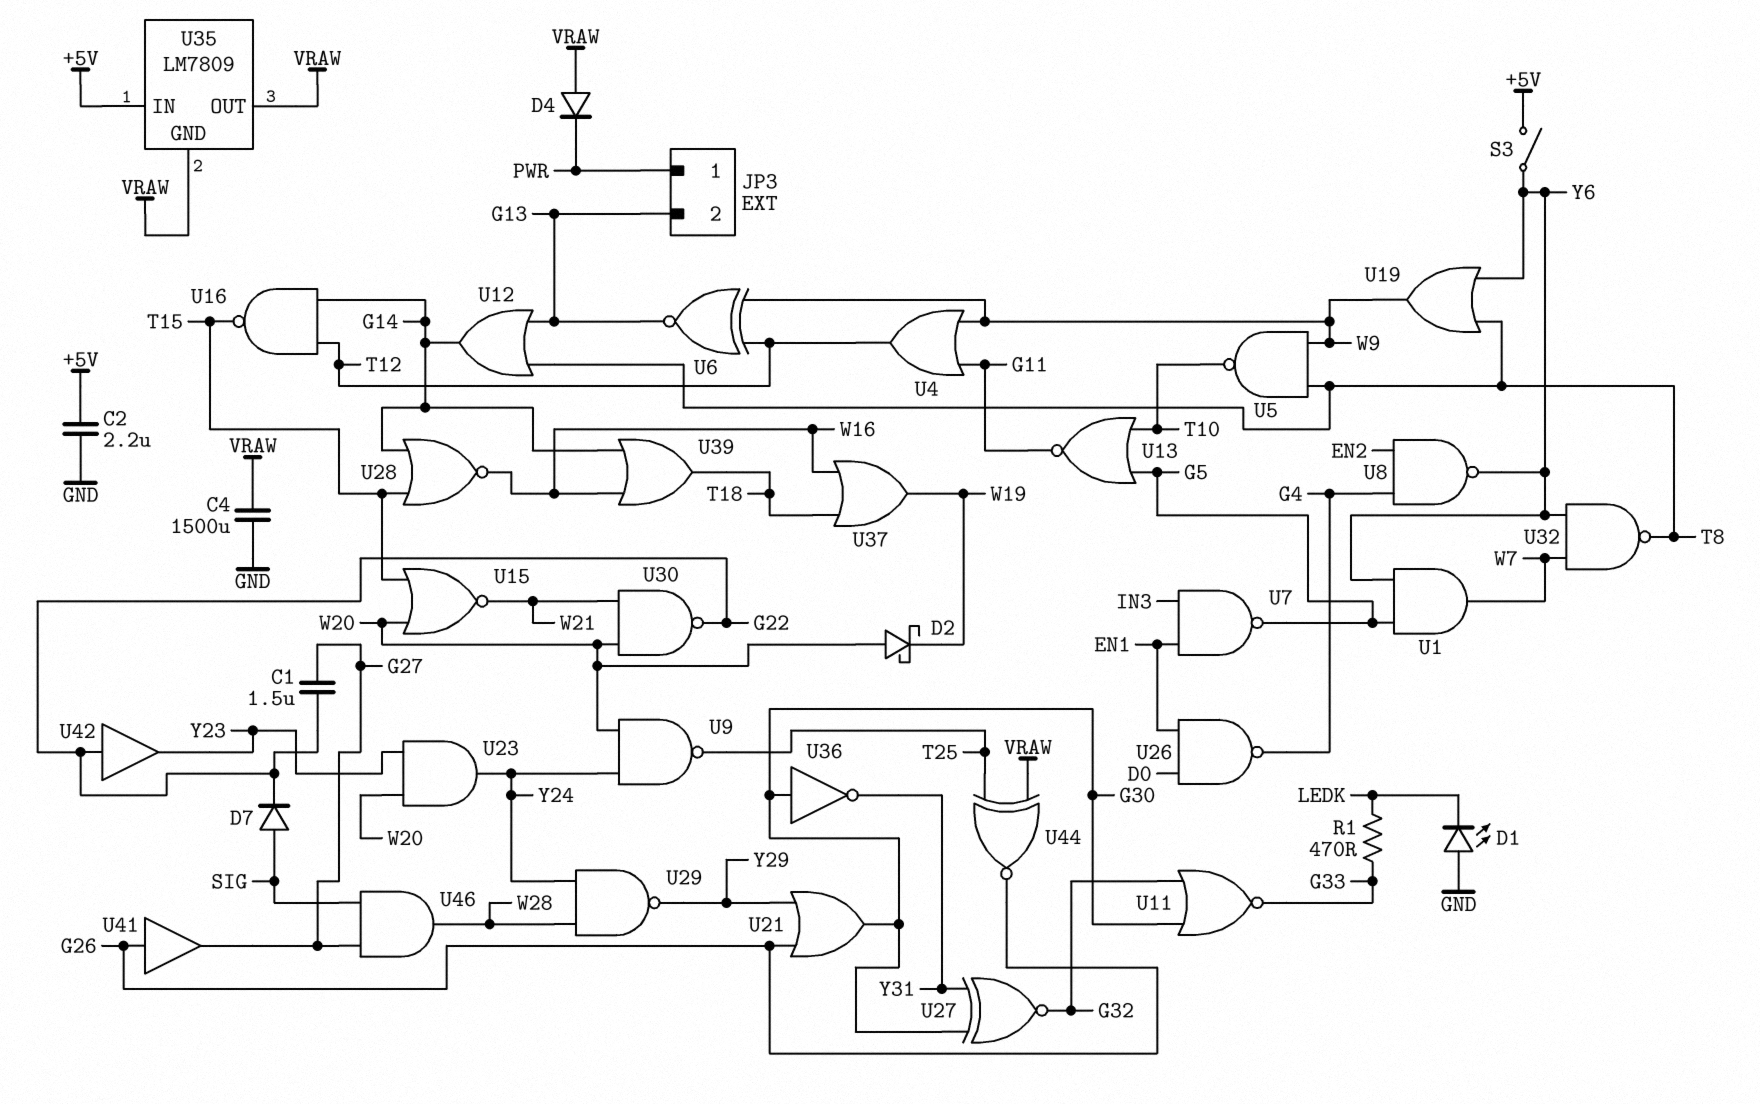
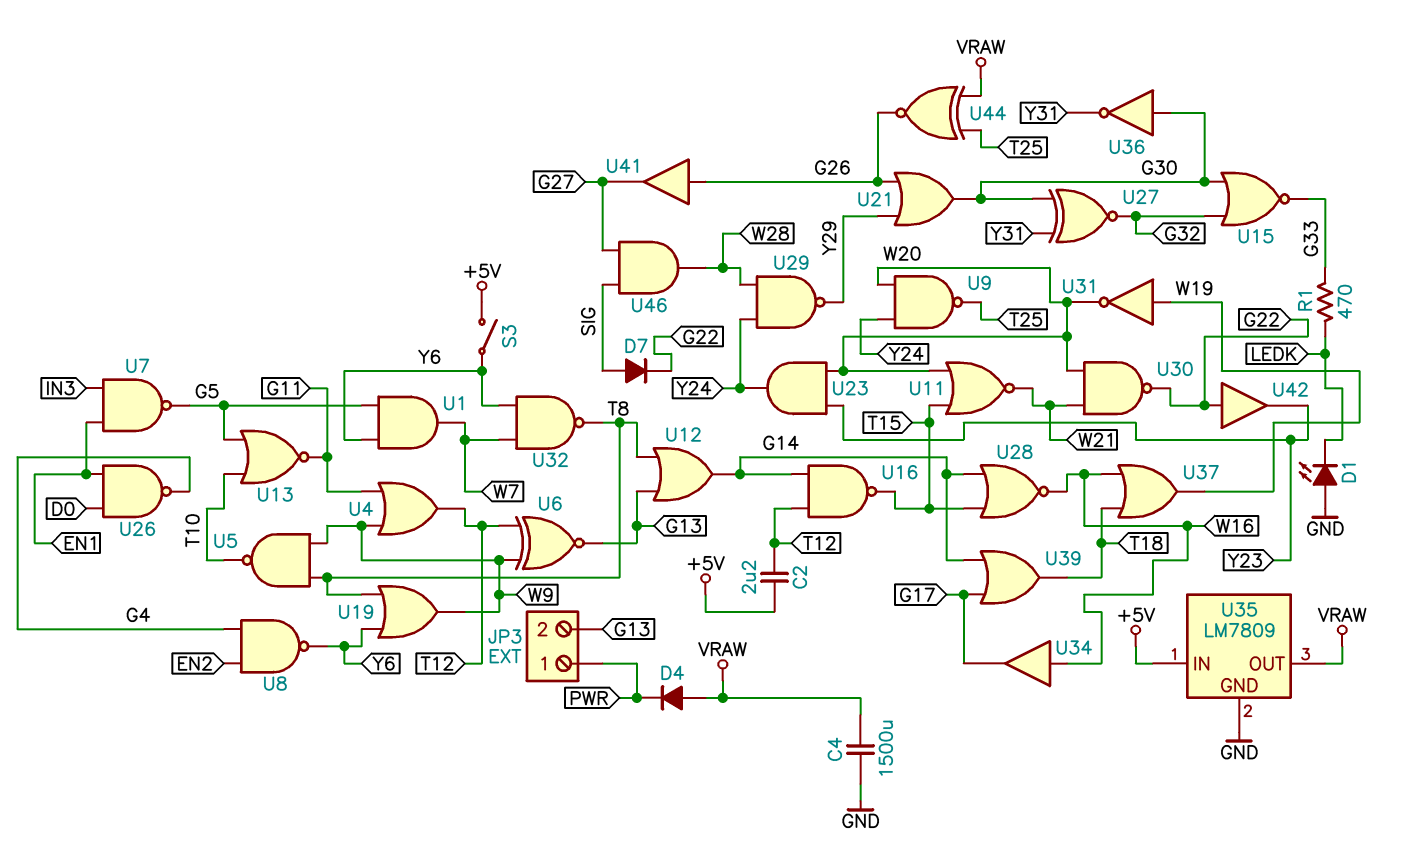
C1: 1.5uF (G22, G27) -> none
C2: 2.2uF (+5V, GND) -> 2.2uF (+5V, T12)
D2: schottky (A W20, K W19) -> none
U11: NOR (in G30, in G32, out G33) -> NOR (in T15, in W20, out W21)
U15: NOR (in T15, in W20, out W21) -> NOR (in G30, in G32, out G33)
U31: none -> NOT (in W19, out W20)
U34: none -> buffer (in W16, out G17)
U35 pin GND: VRAW -> GND
U39: OR (in G14, in W16, out T18) -> OR (in G14, in G17, out T18)

